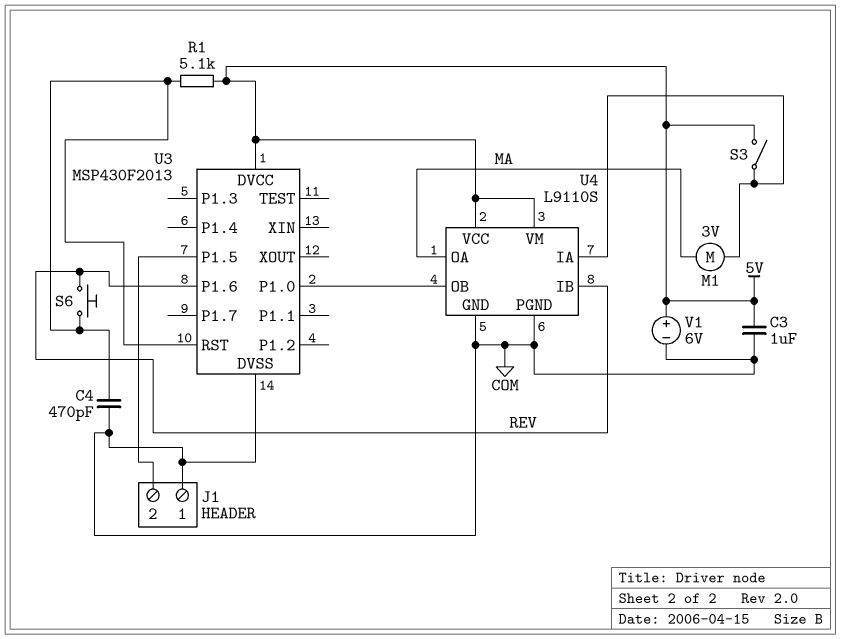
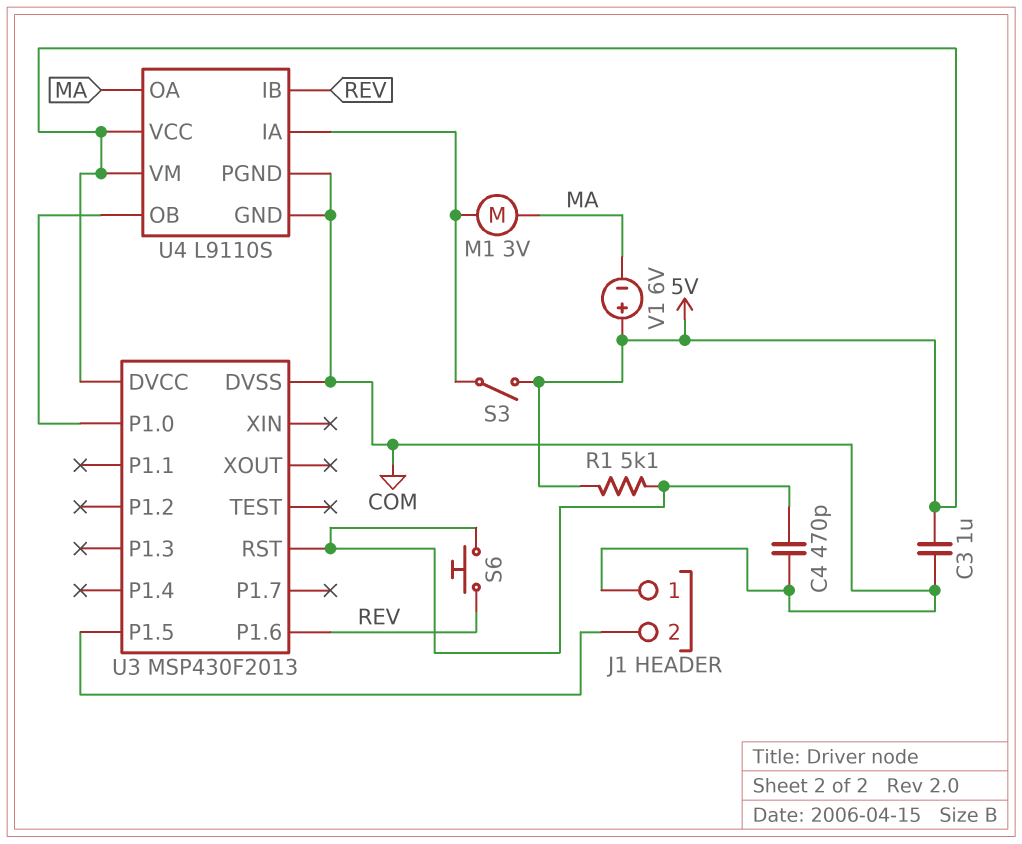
V1: 6V (plus 5V, minus COM) -> 6V (plus 5V, minus MA)

